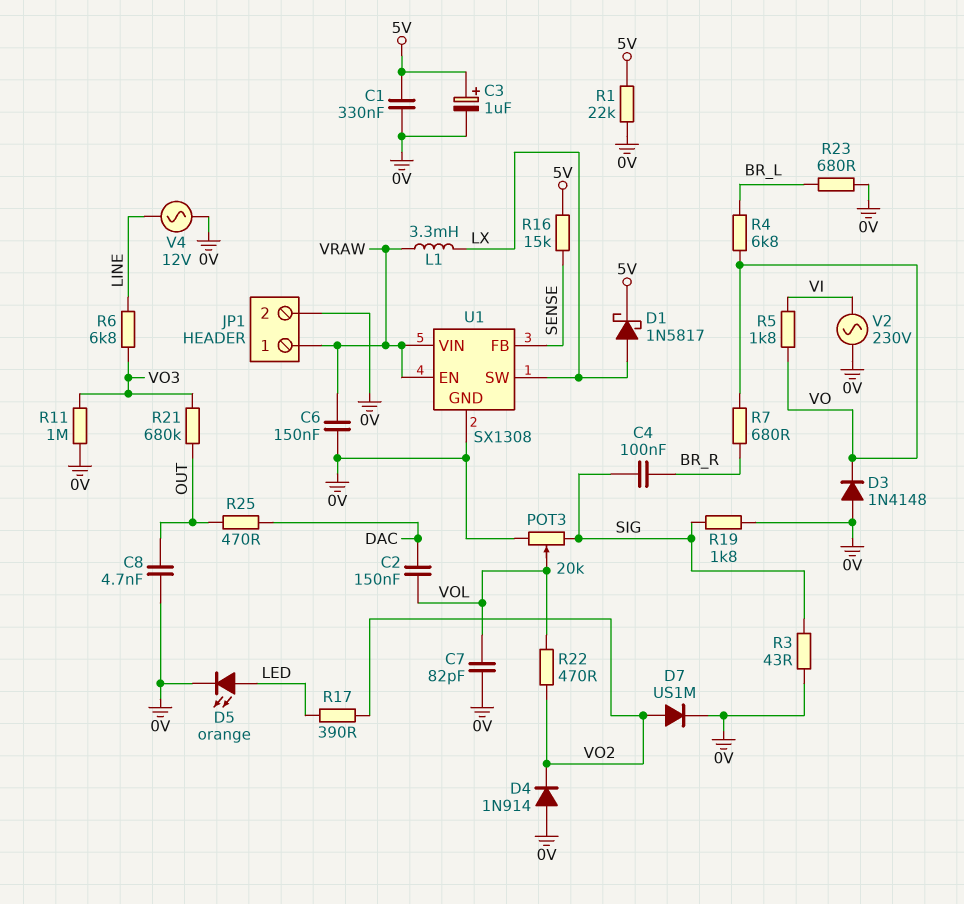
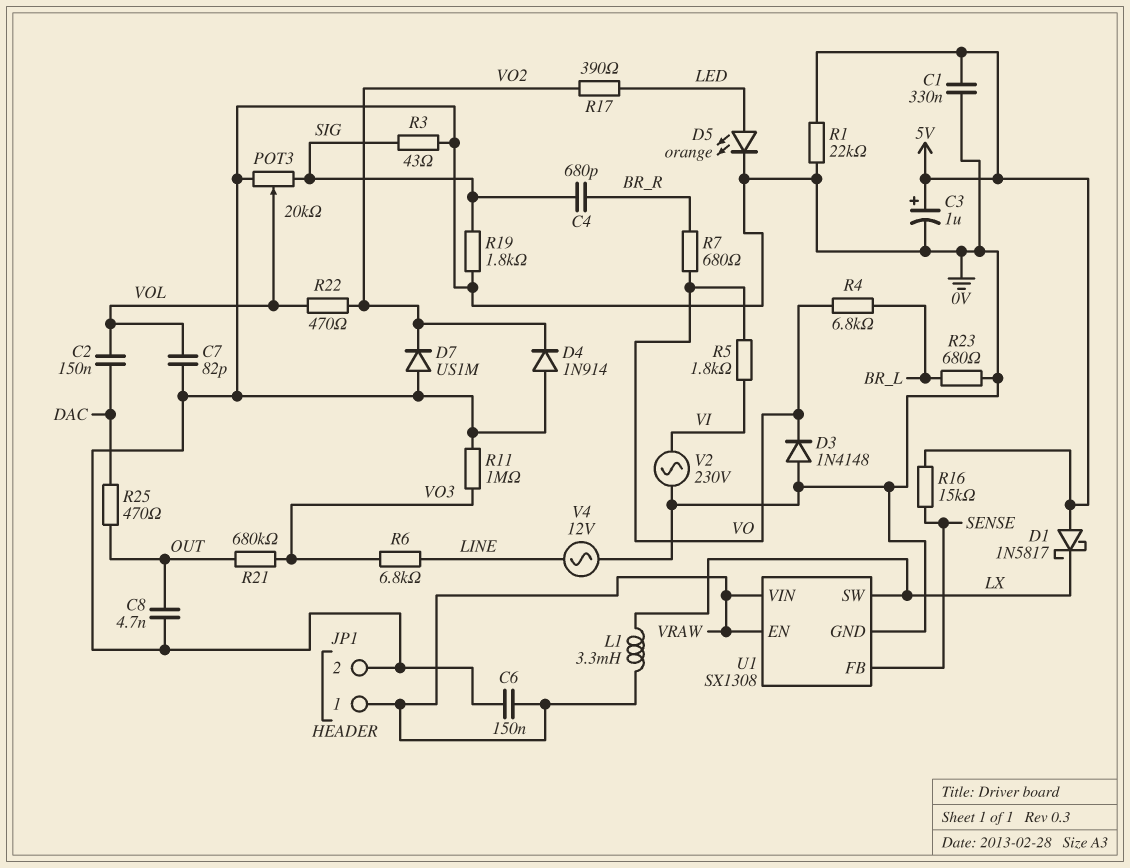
C4: 100nF (BR_R, SIG) -> 680pF (BR_R, SIG)
D1: schottky 1N5817 (A LX, K 5V) -> schottky 1N5817 (A 5V, K LX)
D7: diode US1M (A VO2, K 0V) -> diode US1M (A 0V, K VO2)

